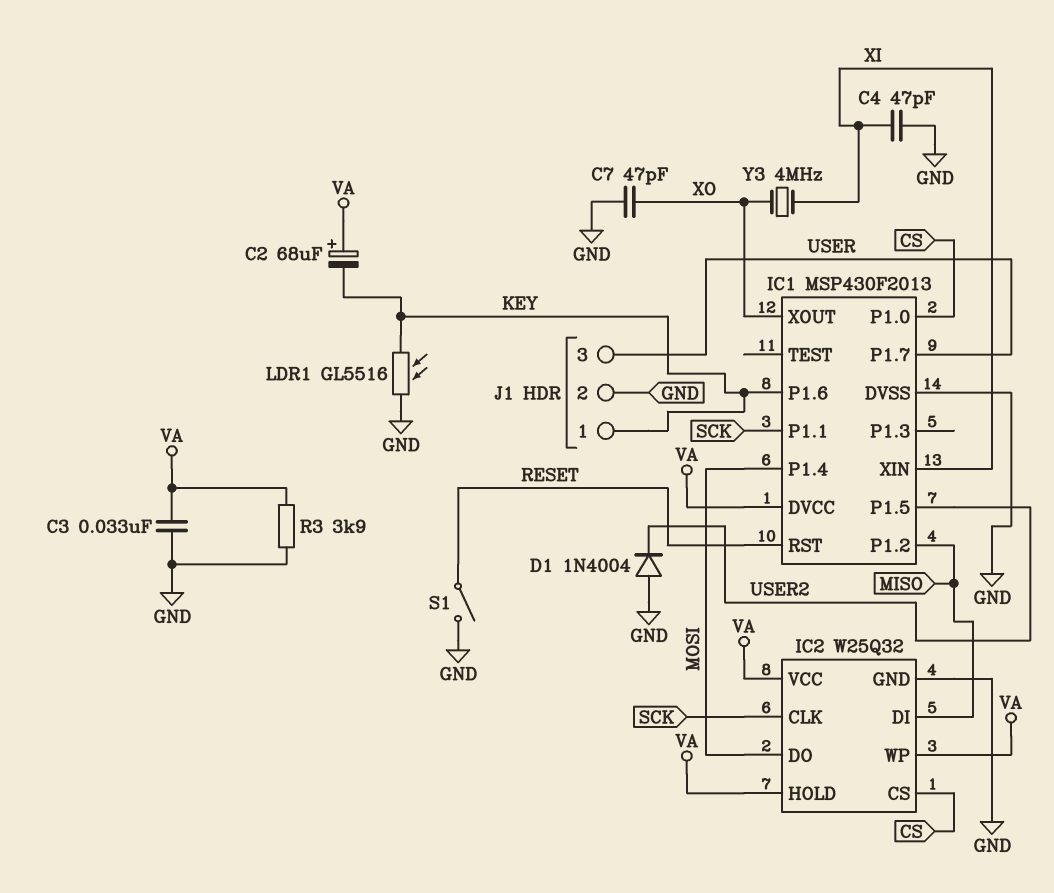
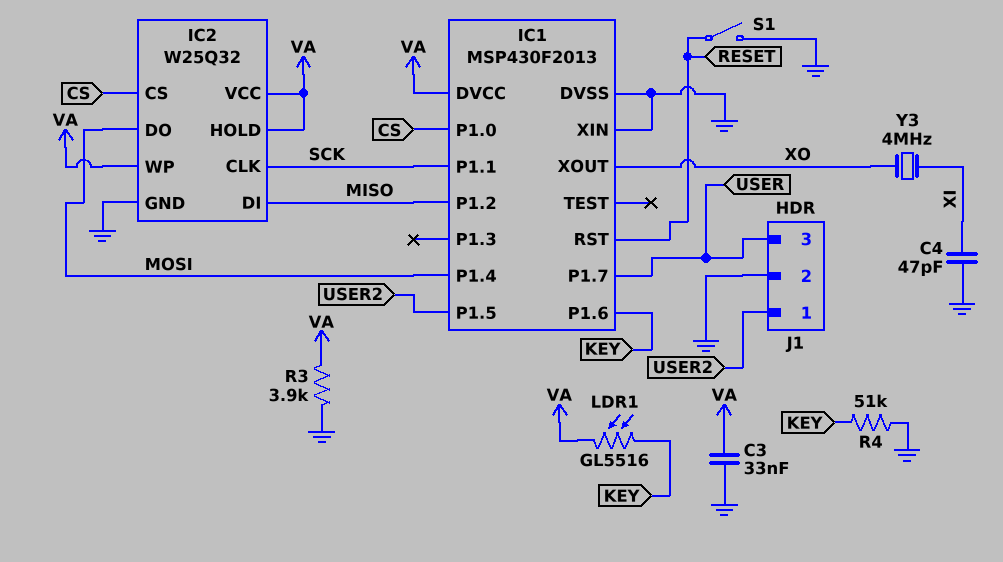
C2: 68uF (plus VA, minus KEY) -> none
C7: 47pF (GND, XO) -> none
D1: diode 1N4004 (A GND, K USER2) -> none
IC1 pin XIN: XI -> GND
J1 pin 1: KEY -> USER2
LDR1: GL5516 (GND, KEY) -> GL5516 (KEY, VA)
R4: none -> 51k (GND, KEY)

